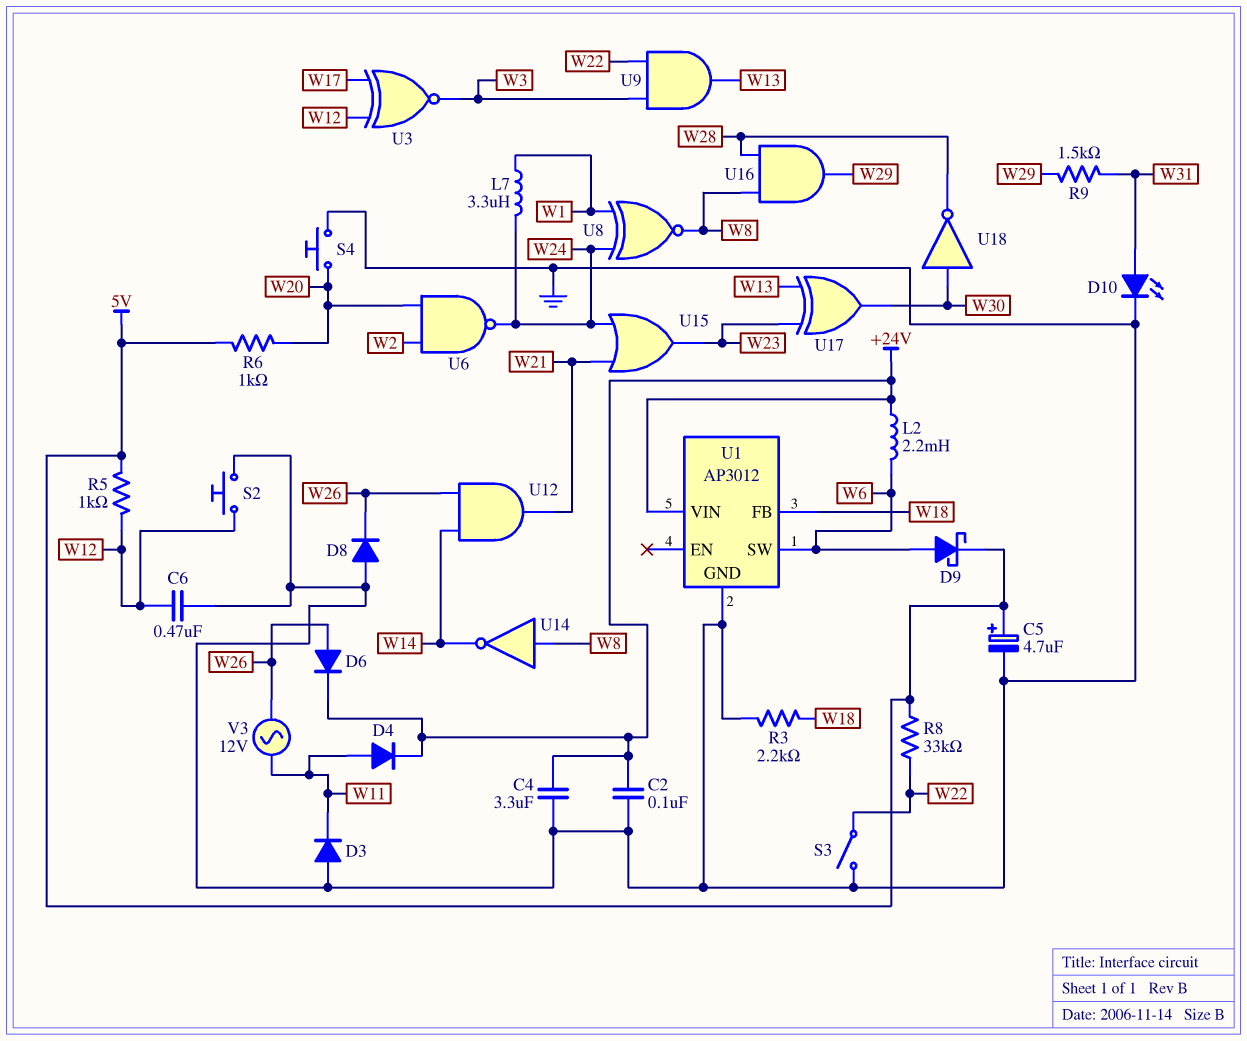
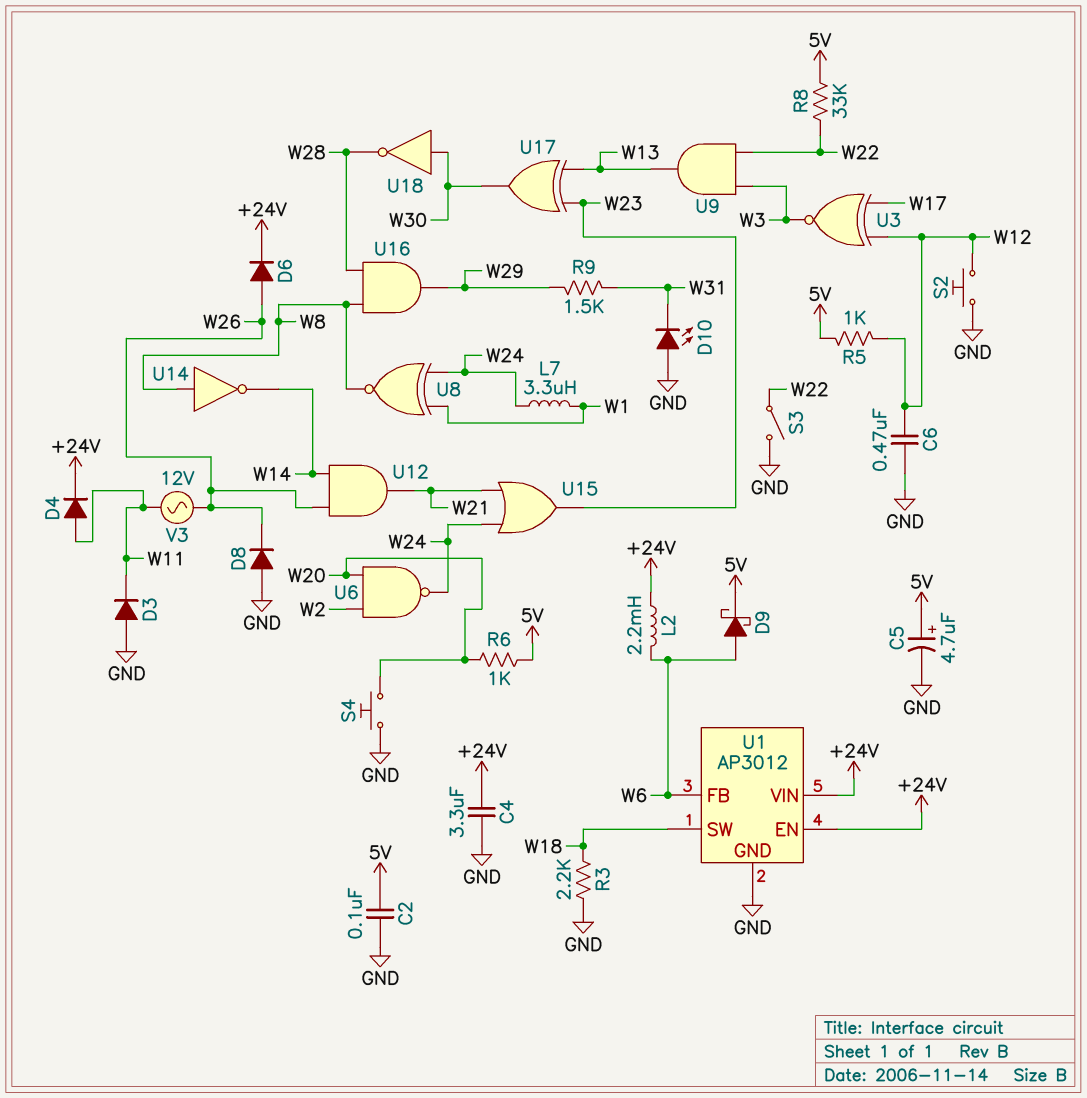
C2: 100nF (+24V, GND) -> 100nF (5V, GND)
D10: LED (A W31, K GND) -> LED (A GND, K W31)
U1 pin EN: none -> +24V
U1 pin FB: W18 -> W6
U1 pin SW: W6 -> W18

